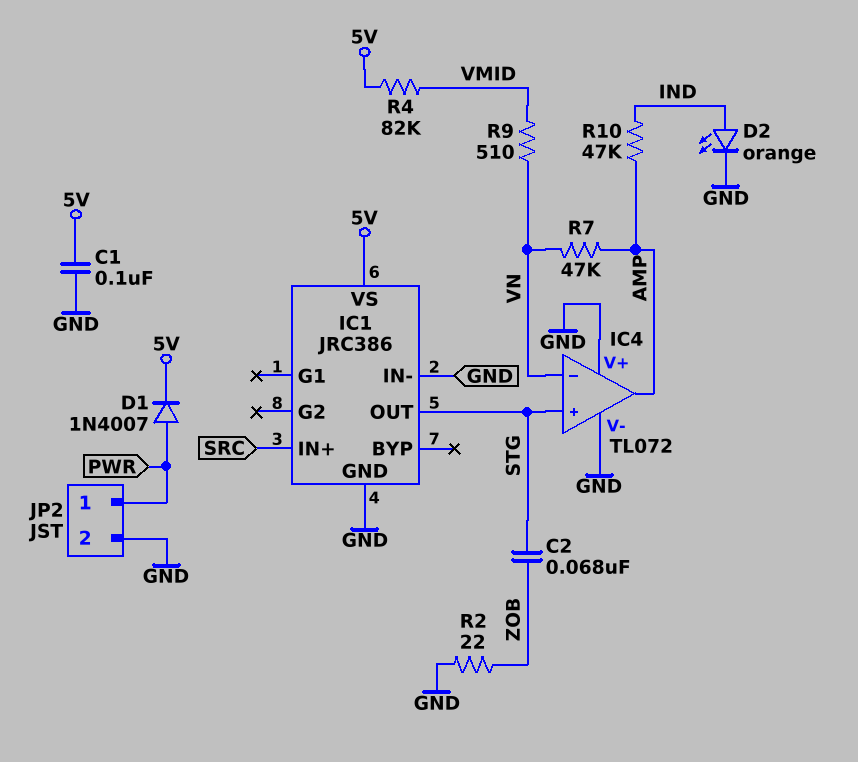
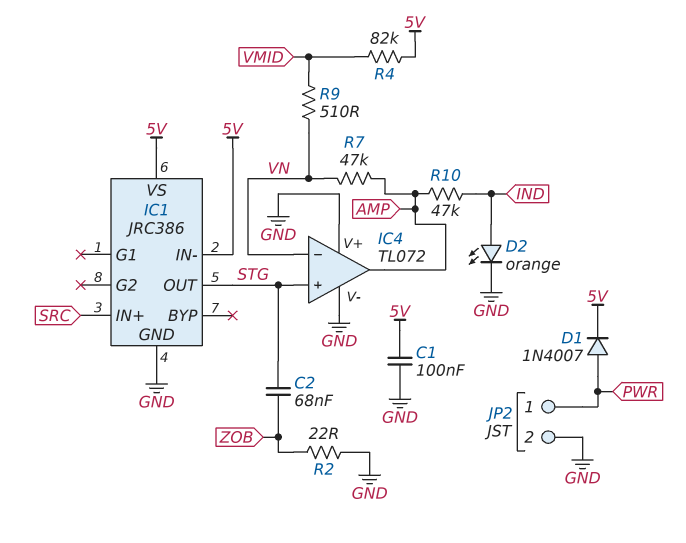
IC1 pin IN-: GND -> 5V

